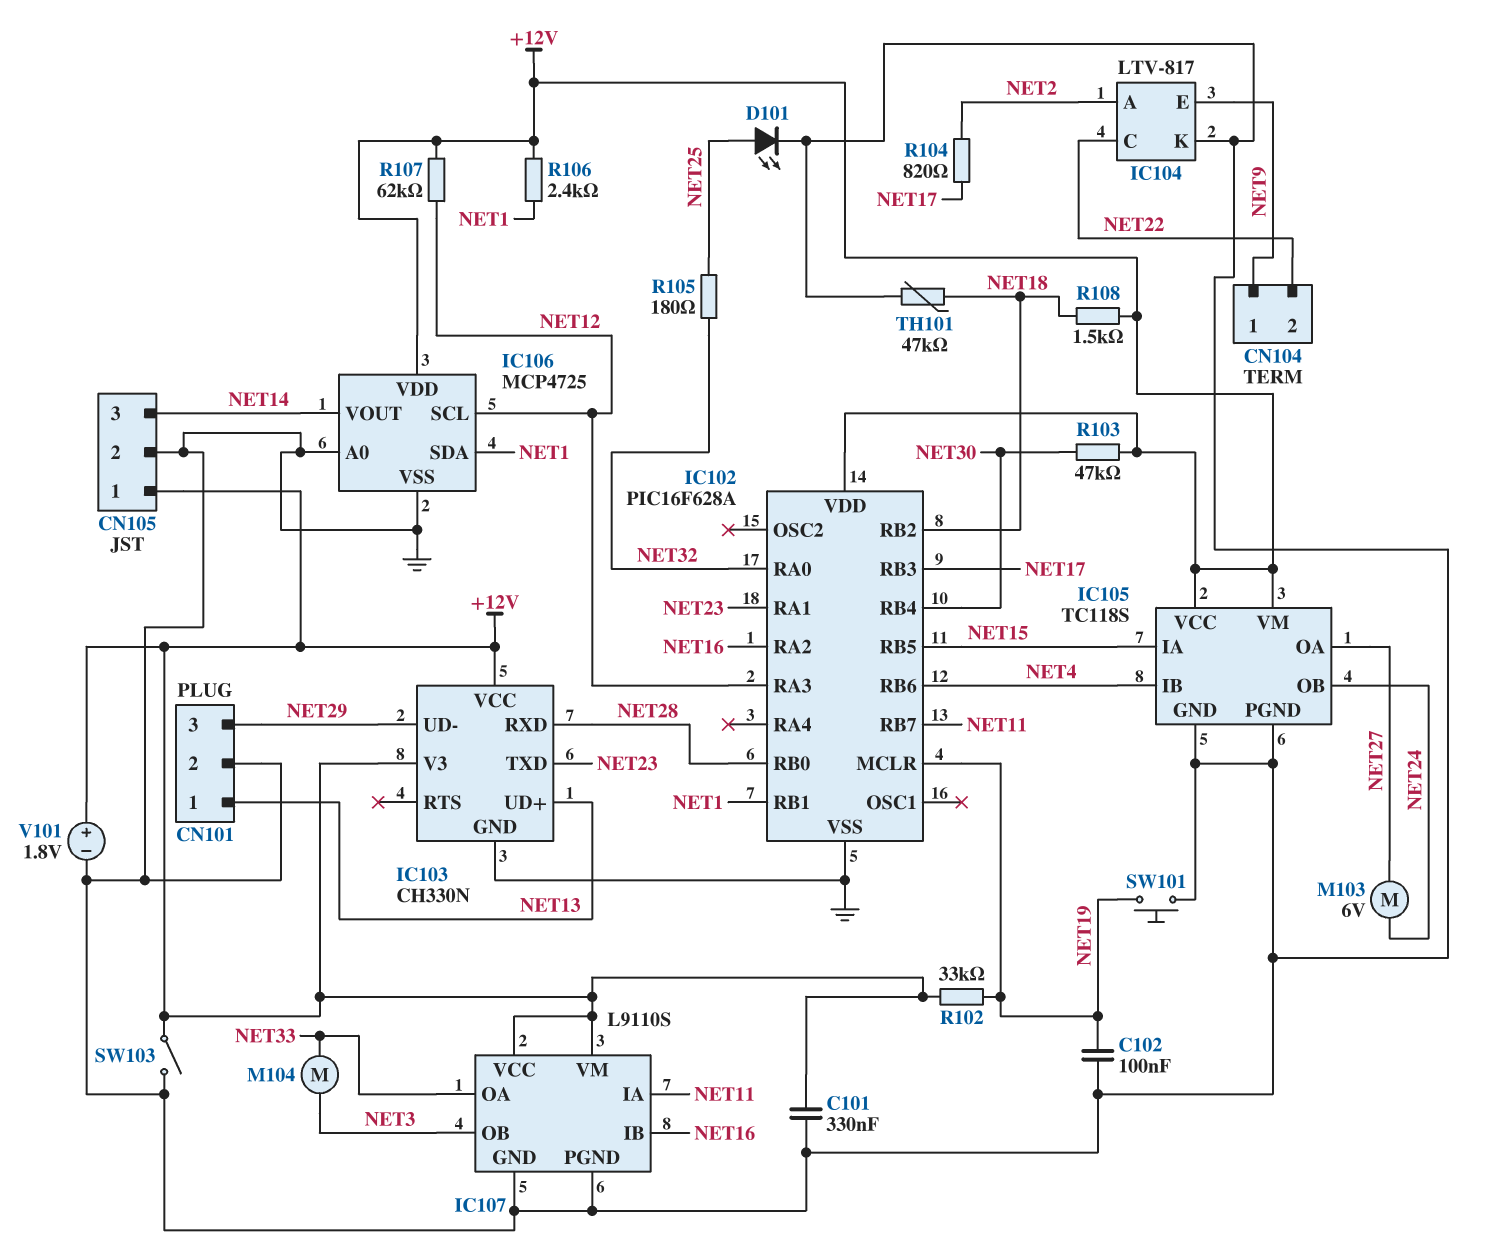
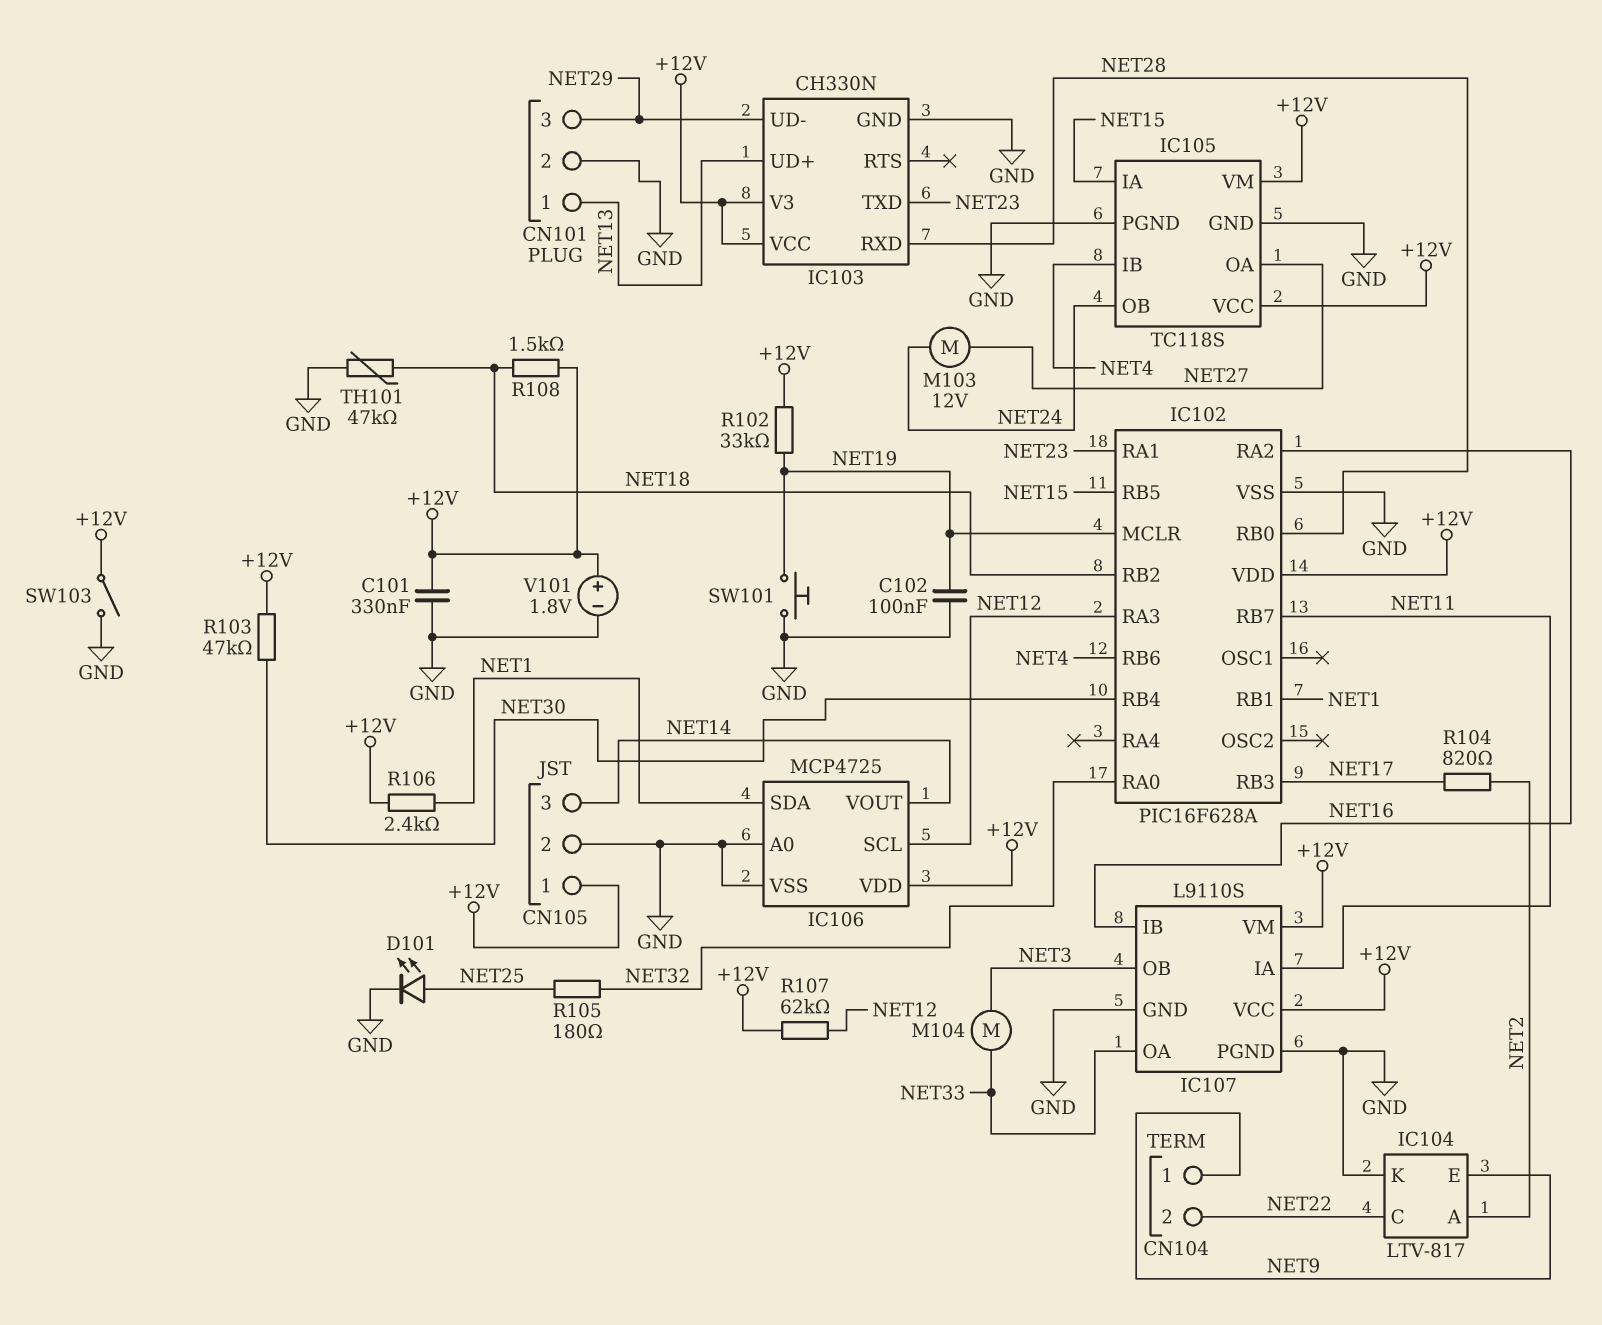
M103: motor 6V (NET24, NET27) -> motor 12V (NET24, NET27)

